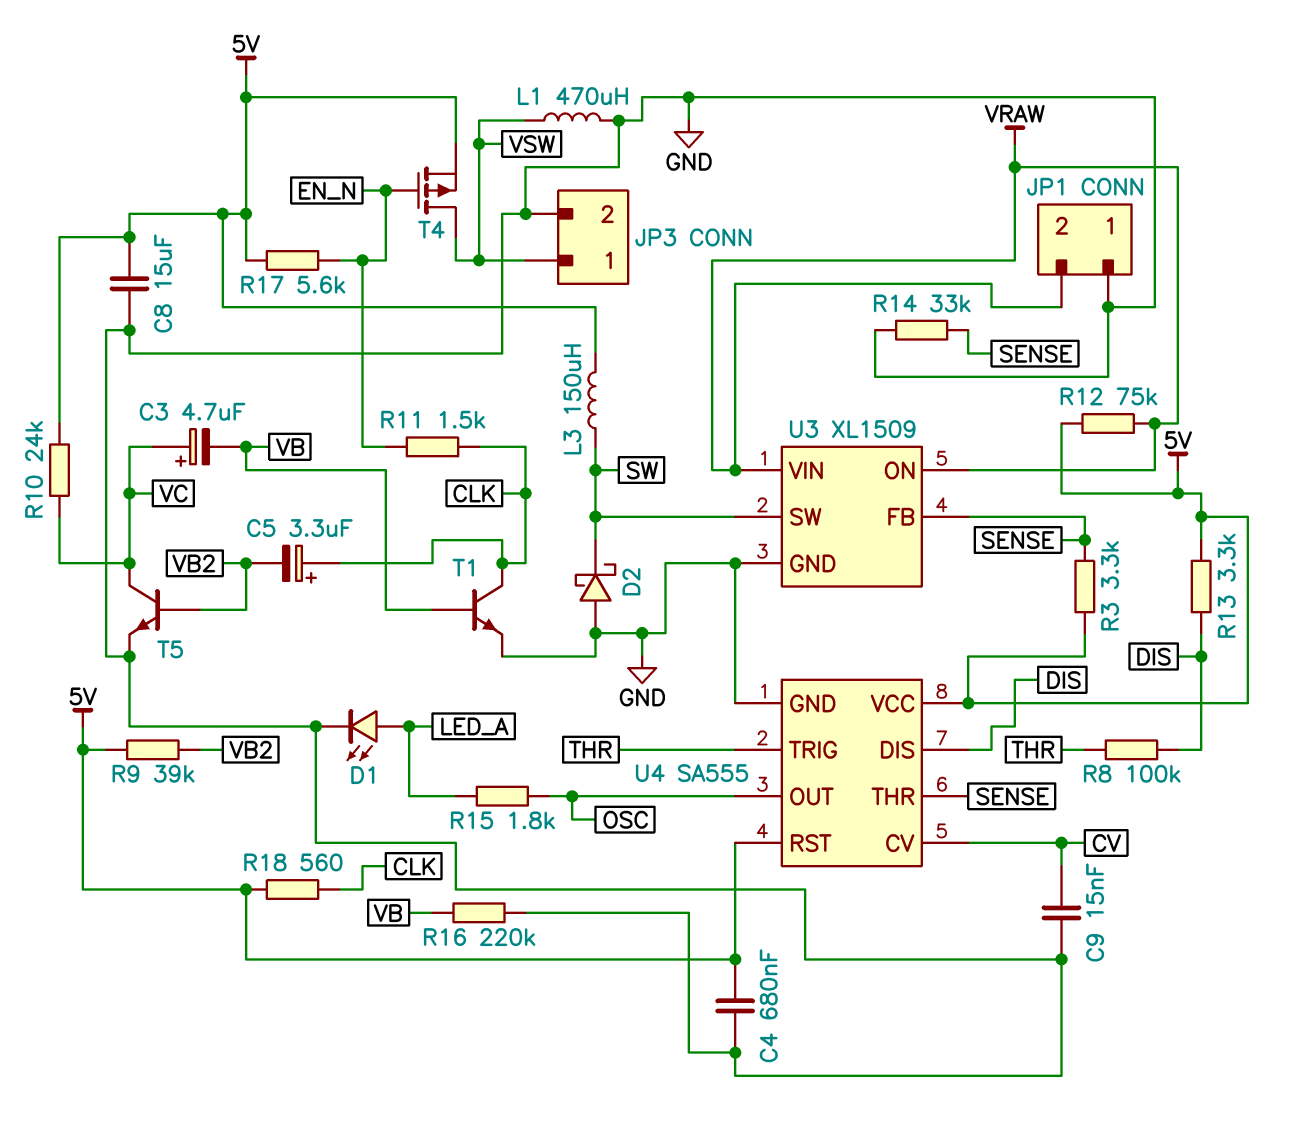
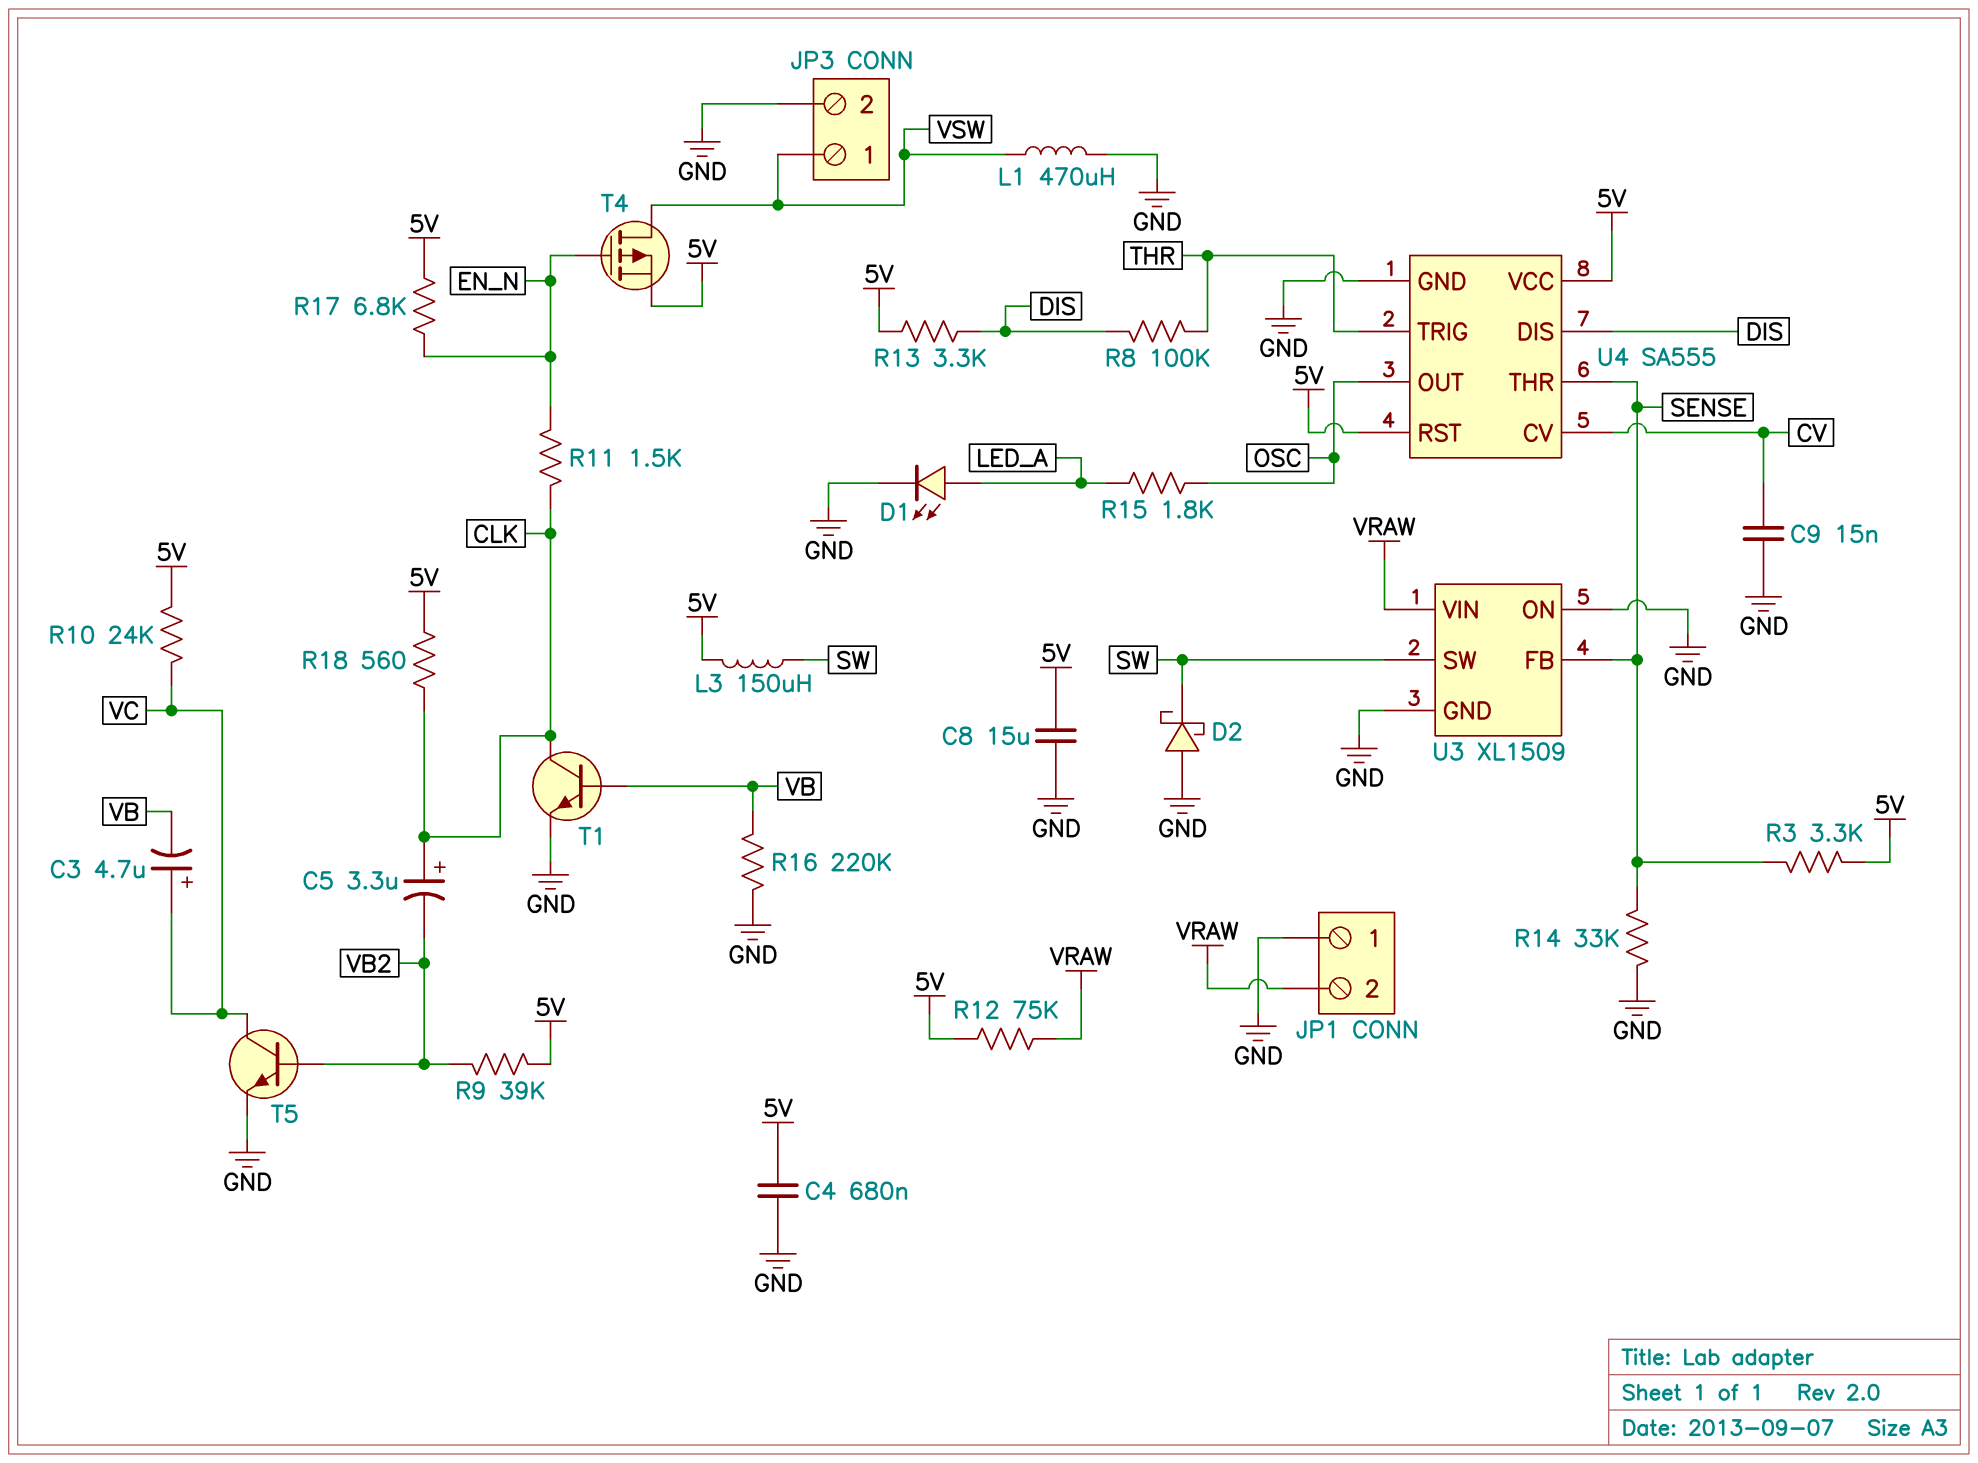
R17: 5.6k (5V, EN_N) -> 6.8k (5V, EN_N)
U3 pin ON: VRAW -> GND

